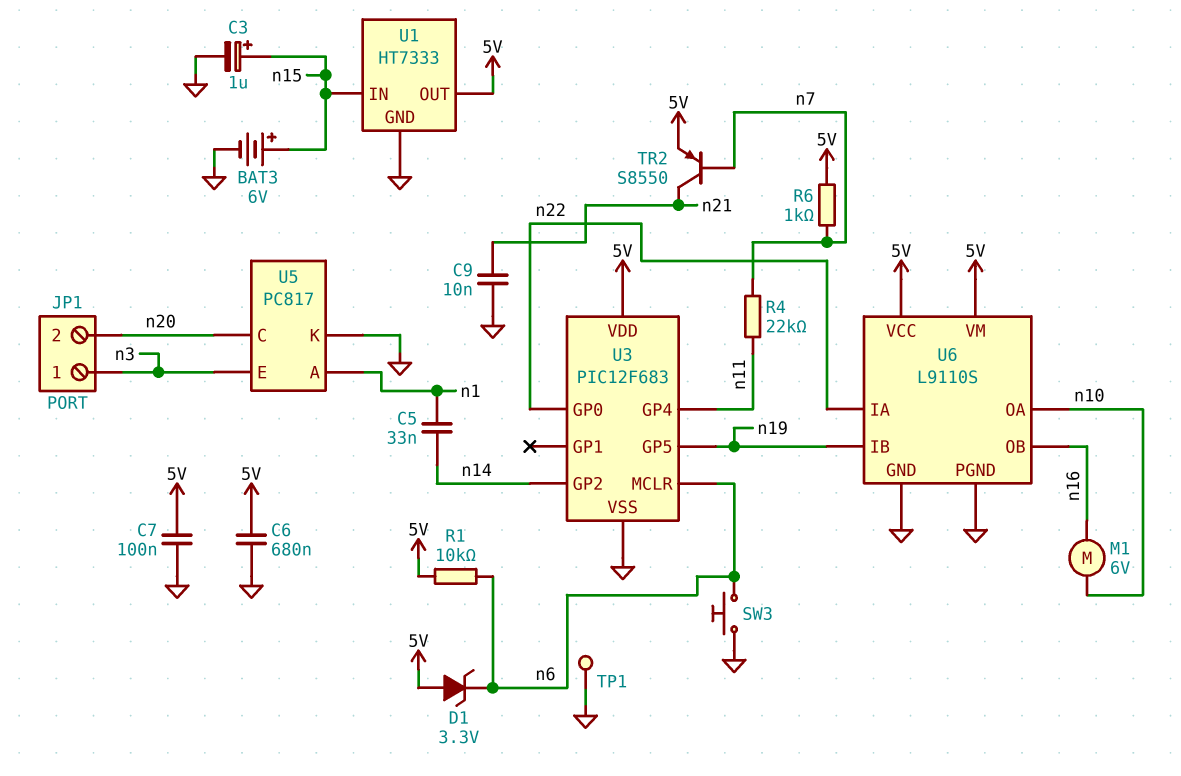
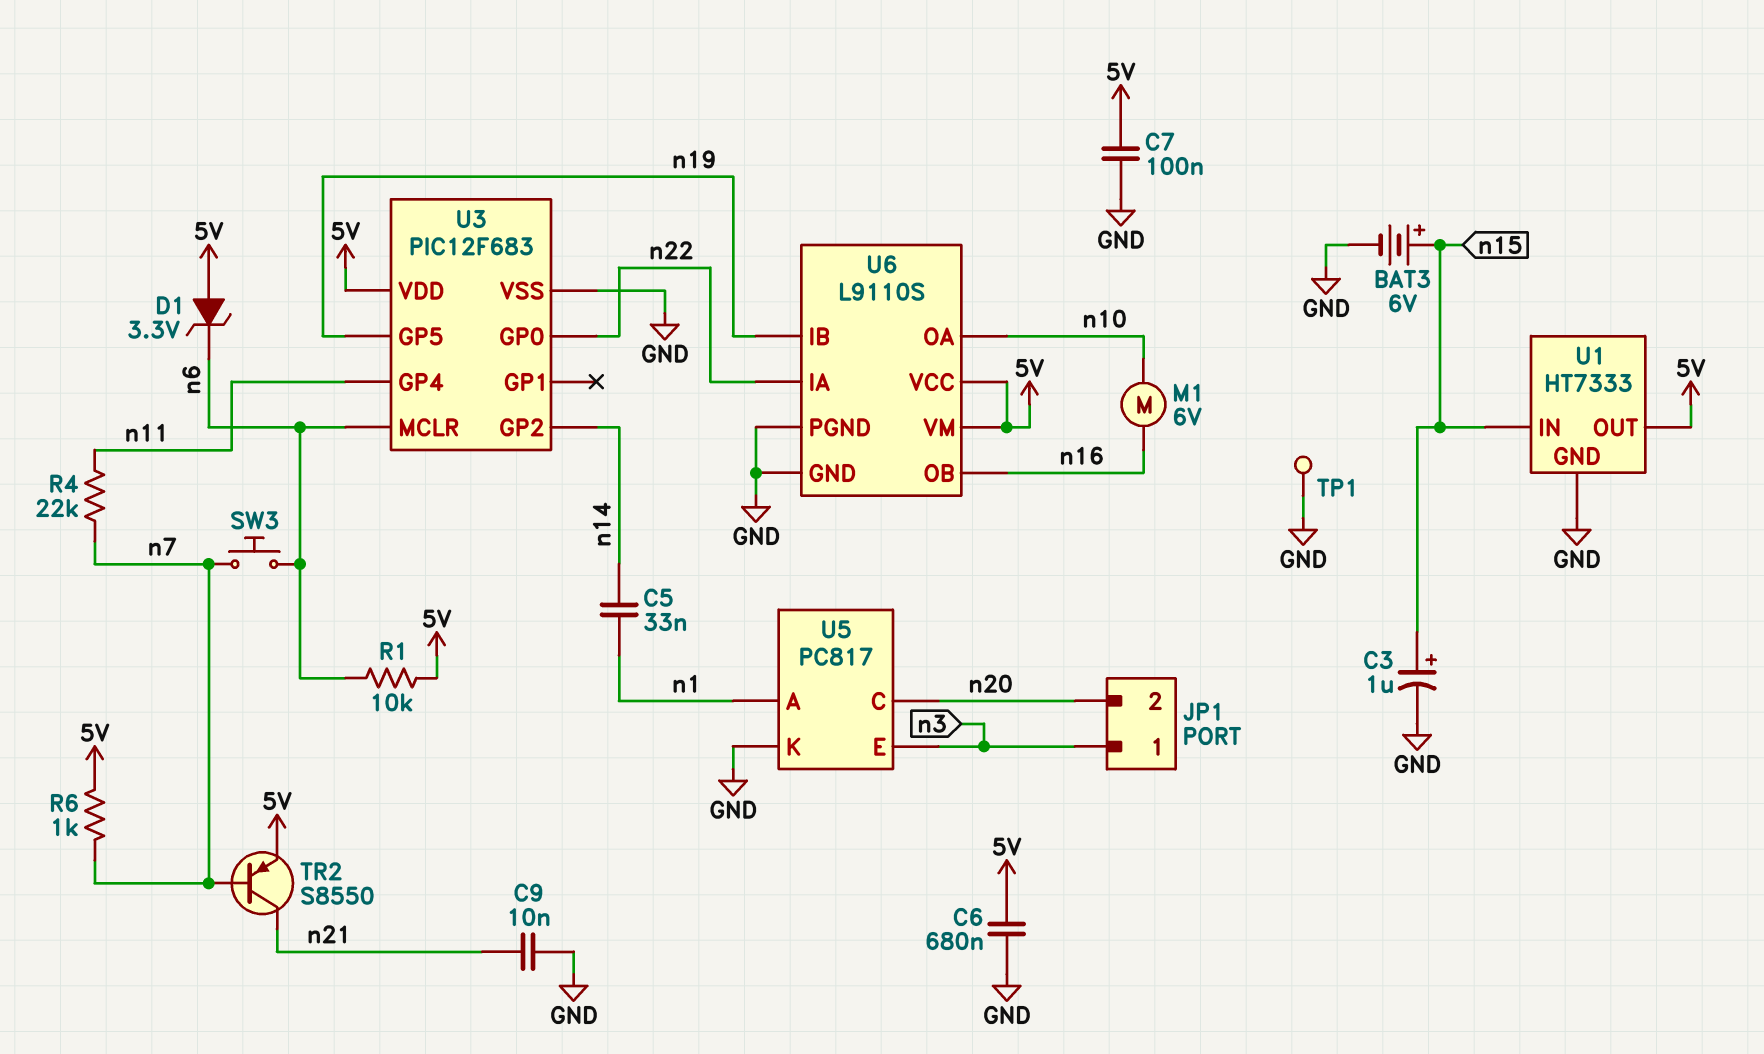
SW3: button (GND, n6) -> button (n6, n7)

